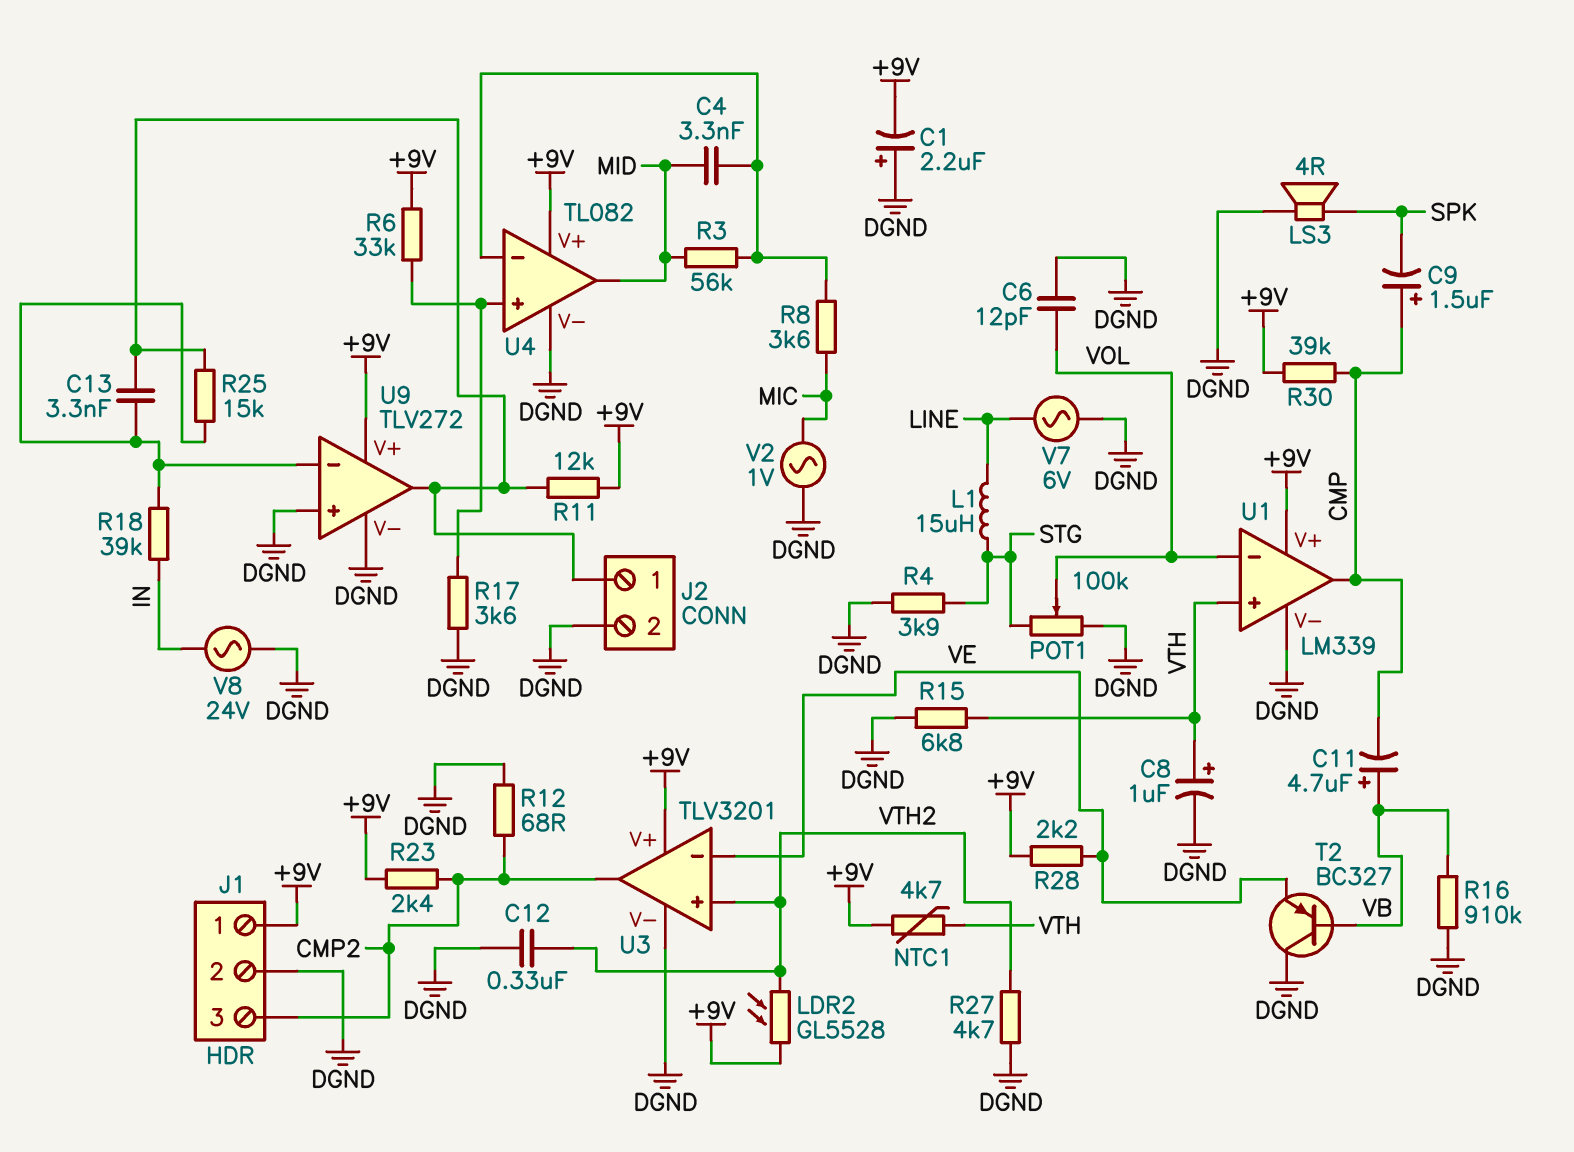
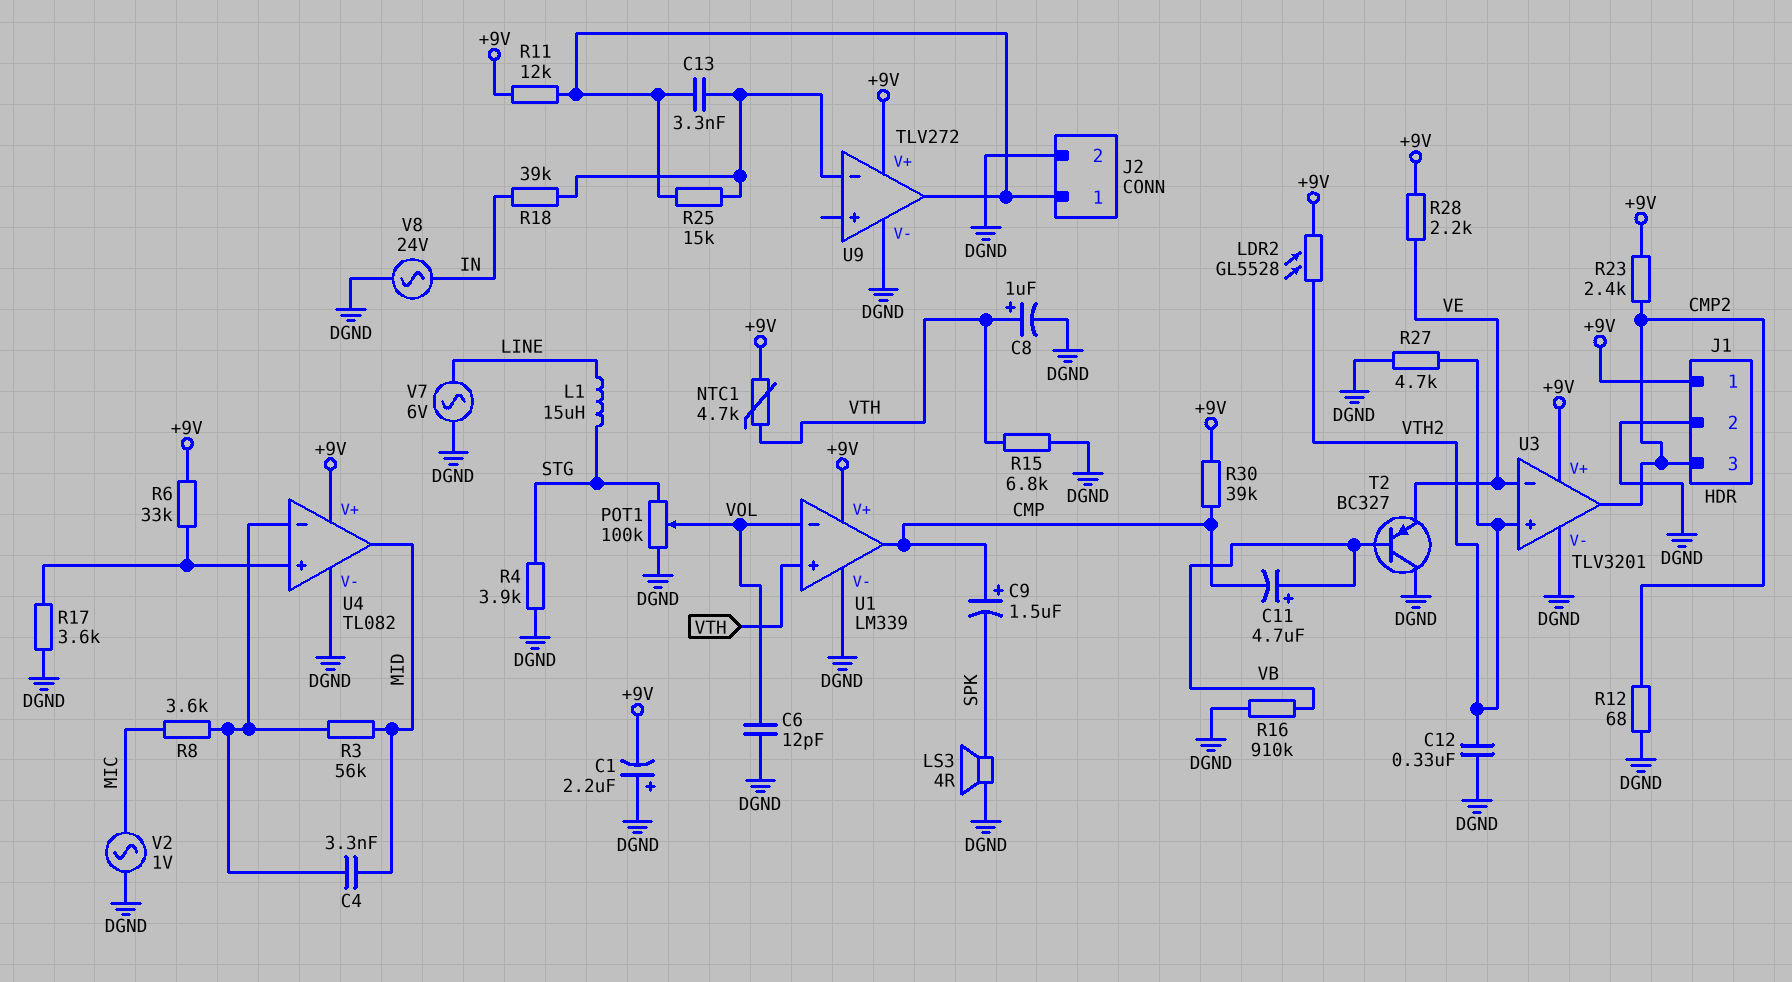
U9 pin in+: DGND -> none

